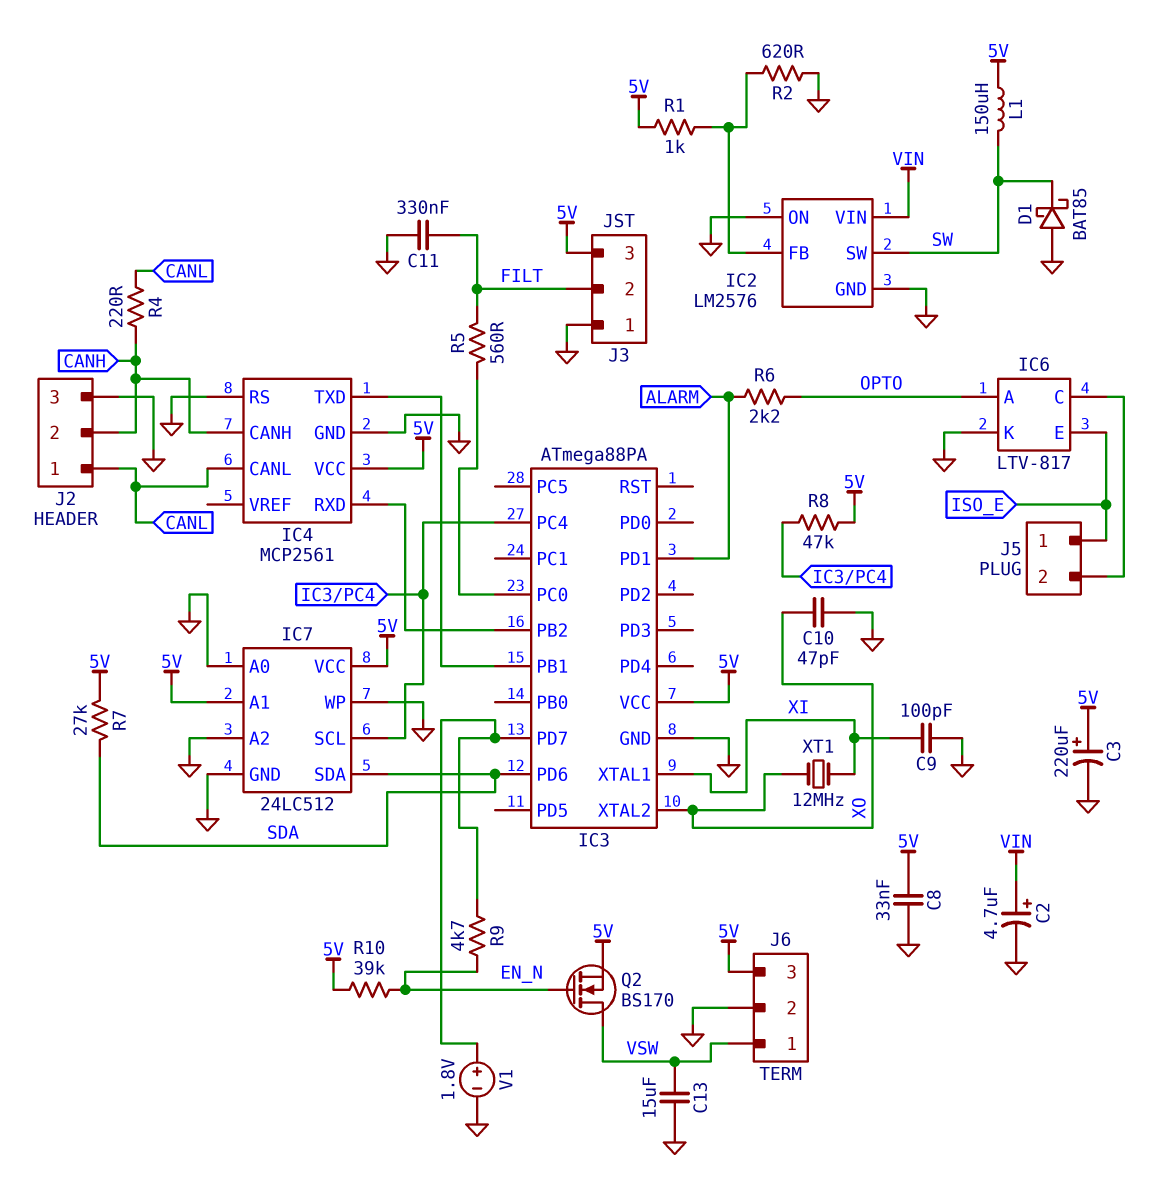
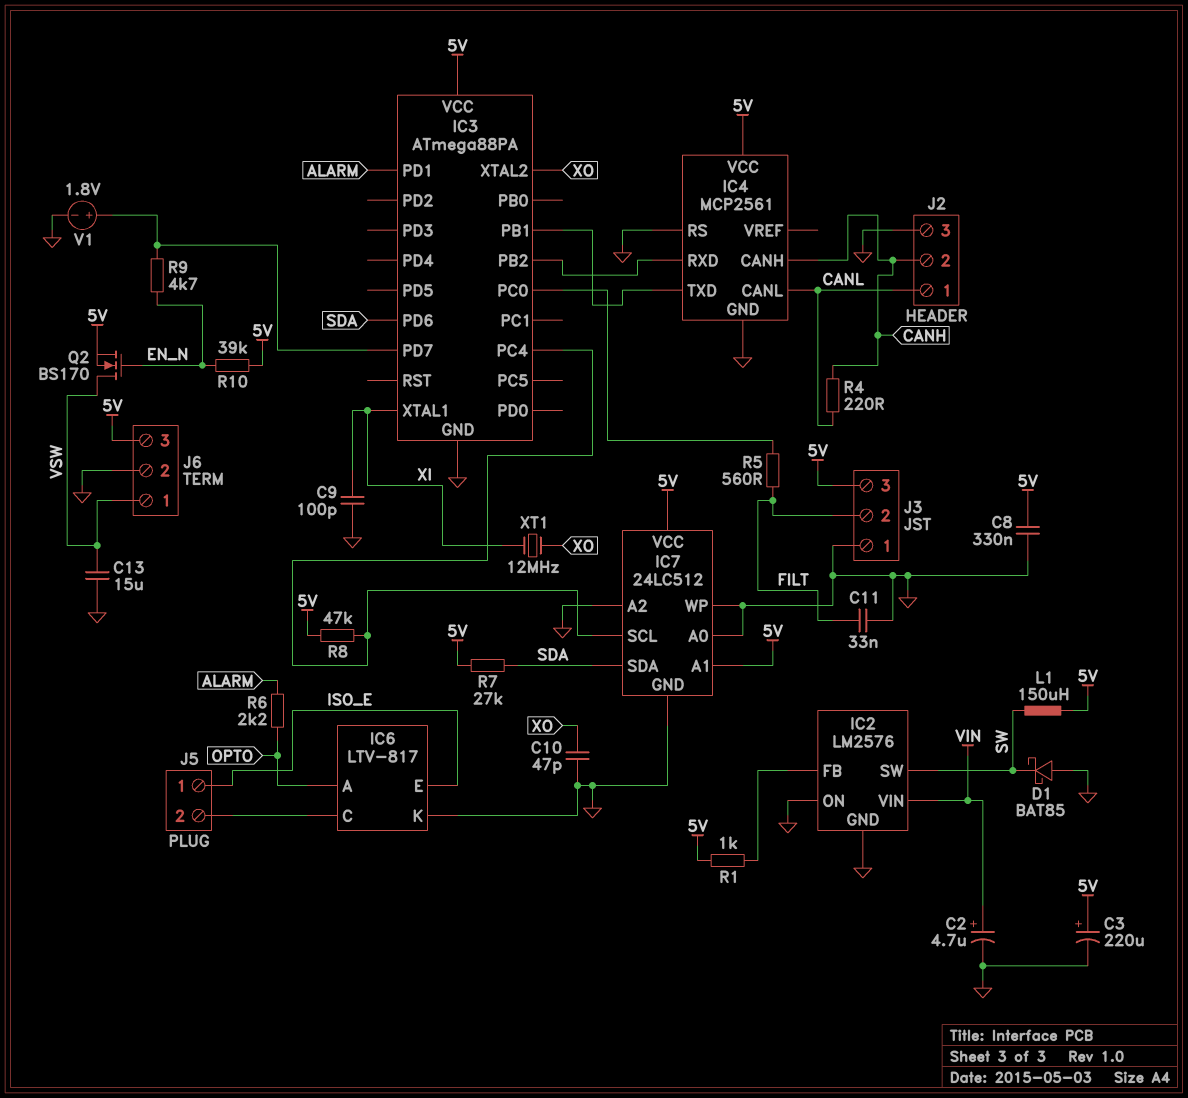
C8: 33nF (5V, GND) -> 330nF (5V, GND)
C11: 330nF (FILT, GND) -> 33nF (FILT, GND)
R2: 620 (GND, IC2/FB) -> none

